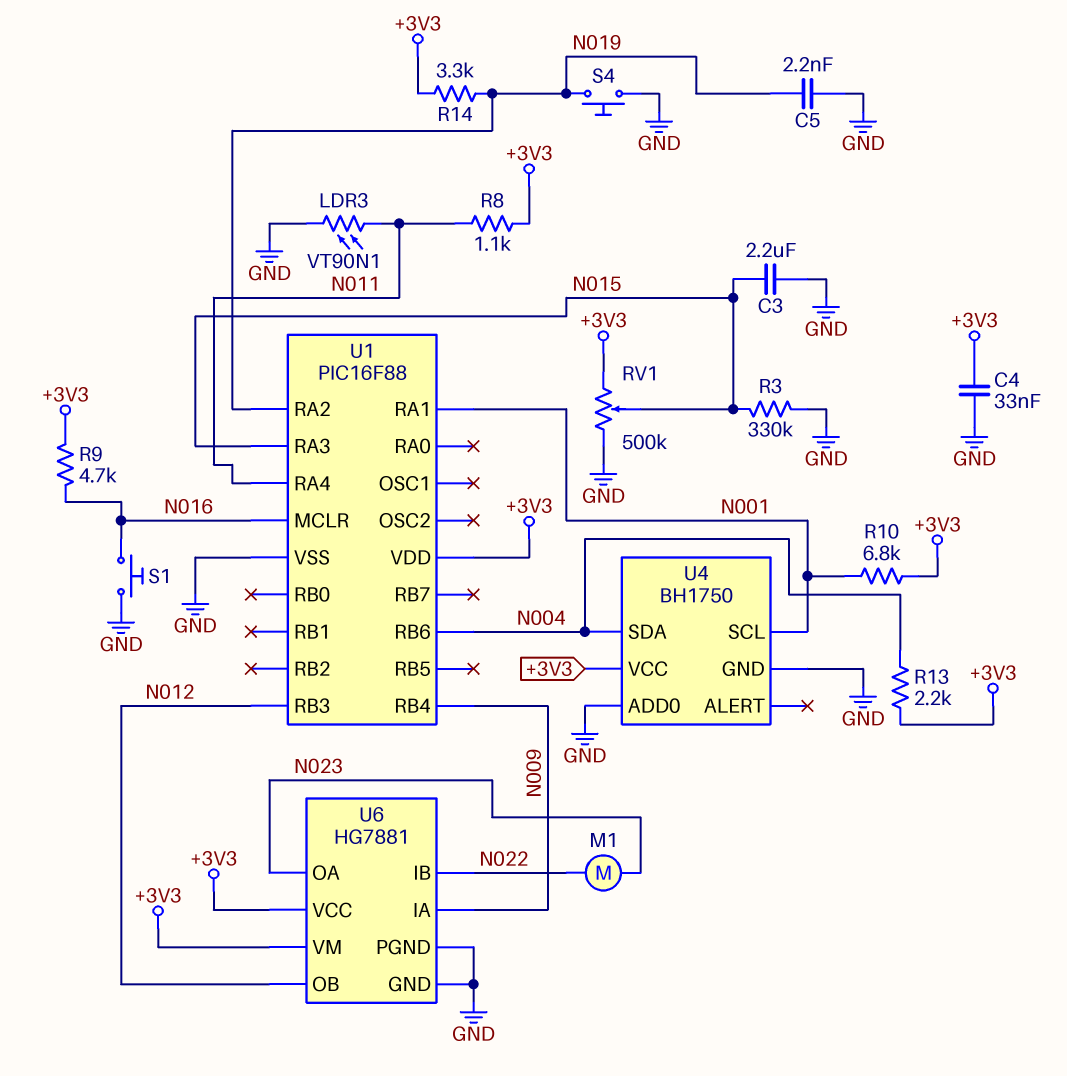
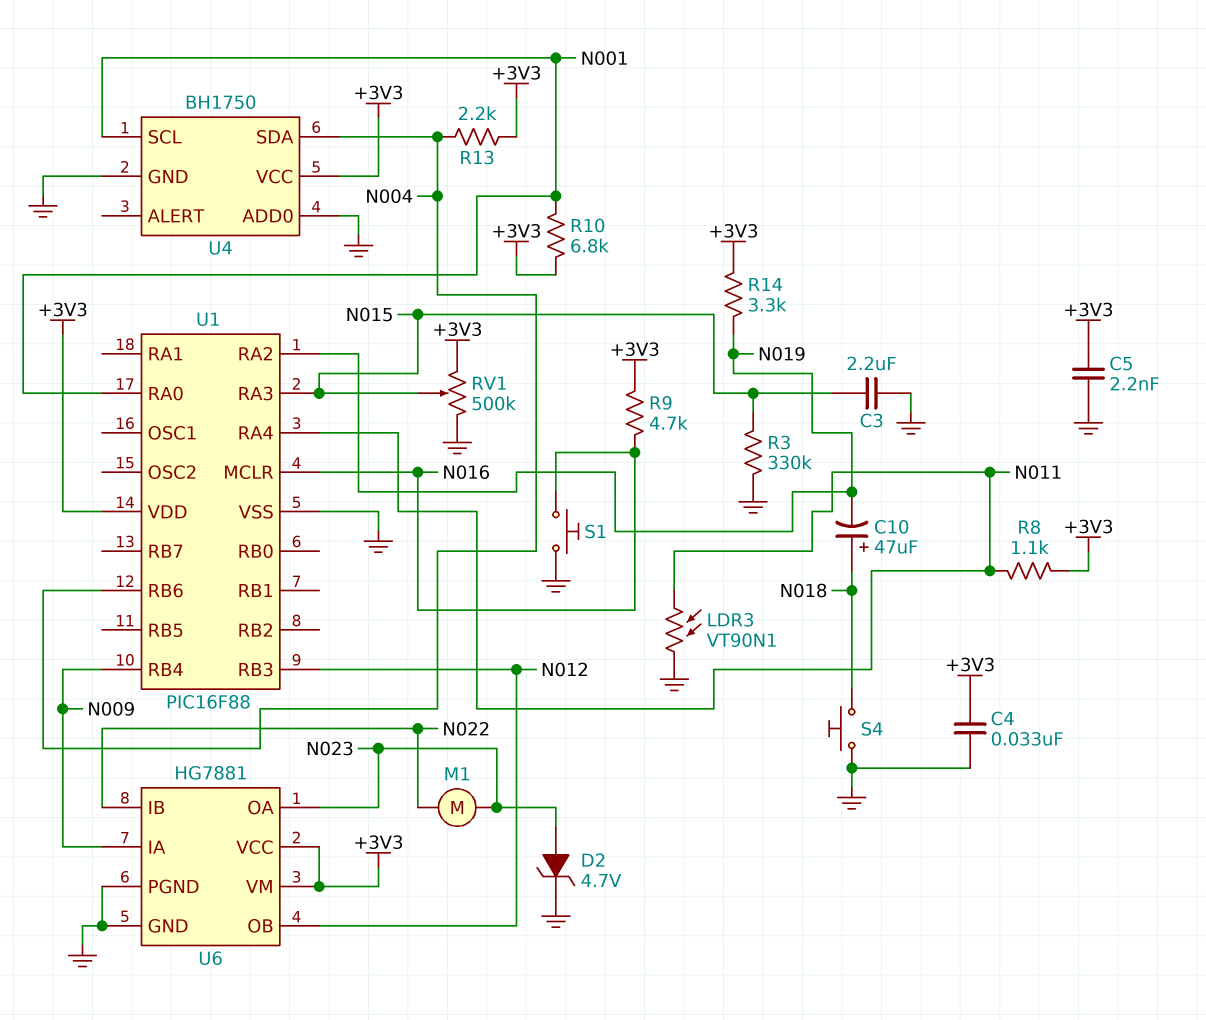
C5: 2.2nF (GND, N019) -> 2.2nF (+3V3, GND)
C10: none -> 47uF (plus N018, minus N019)
D2: none -> zener 4.7V (A N023, K GND)
S4: button (GND, N019) -> button (GND, N018)
U1 pin RA0: none -> N001
U1 pin RA1: N001 -> none

